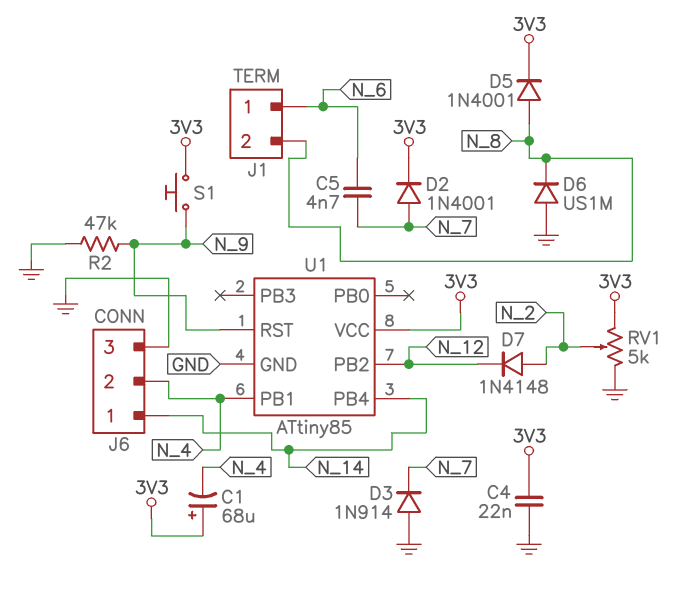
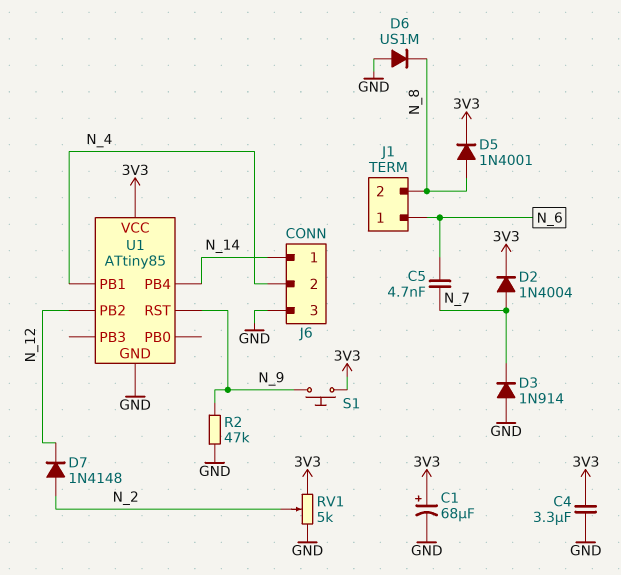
C1: 68uF (plus 3V3, minus N_4) -> 68uF (plus 3V3, minus GND)
C4: 22nF (3V3, GND) -> 3.3uF (3V3, GND)
D2: diode 1N4001 (A N_7, K 3V3) -> diode 1N4004 (A N_7, K 3V3)

